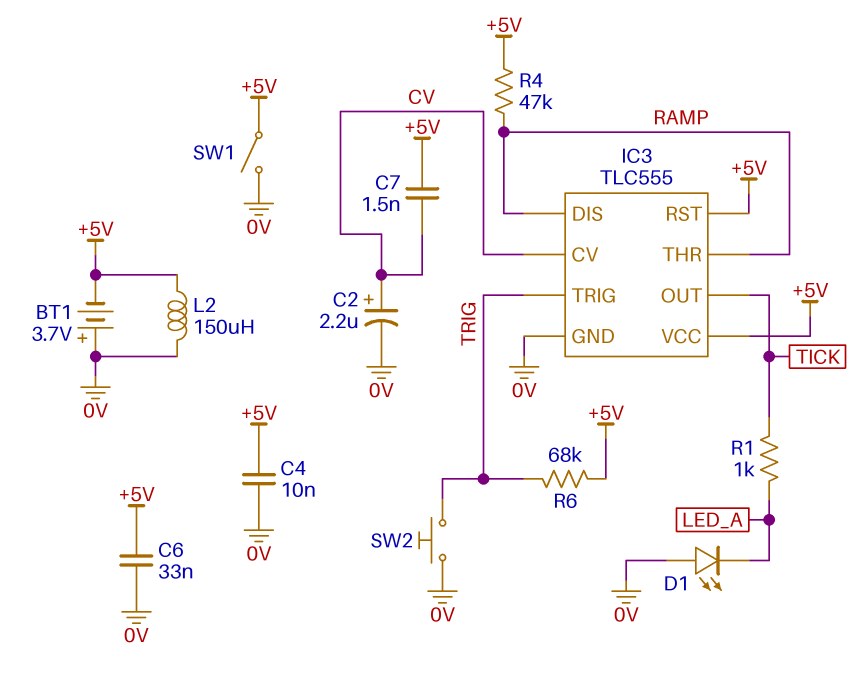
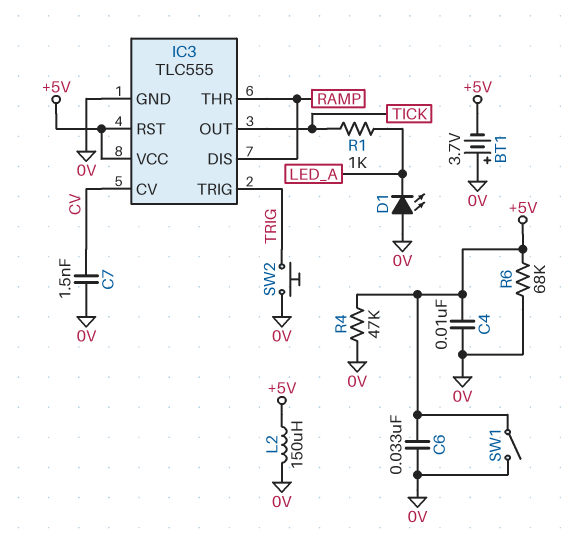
C2: 2.2uF (plus CV, minus 0V) -> none
C7: 1.5nF (+5V, CV) -> 1.5nF (0V, CV)
R4: 47k (+5V, RAMP) -> 47k (+5V, 0V)
R6: 68k (+5V, TRIG) -> 68k (+5V, 0V)

